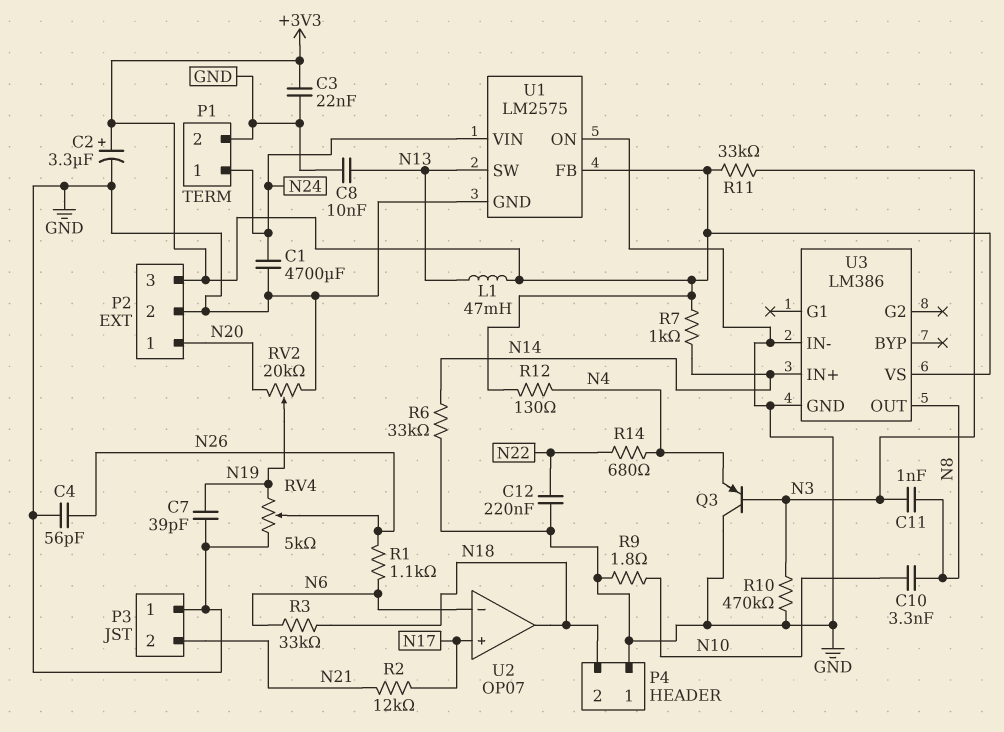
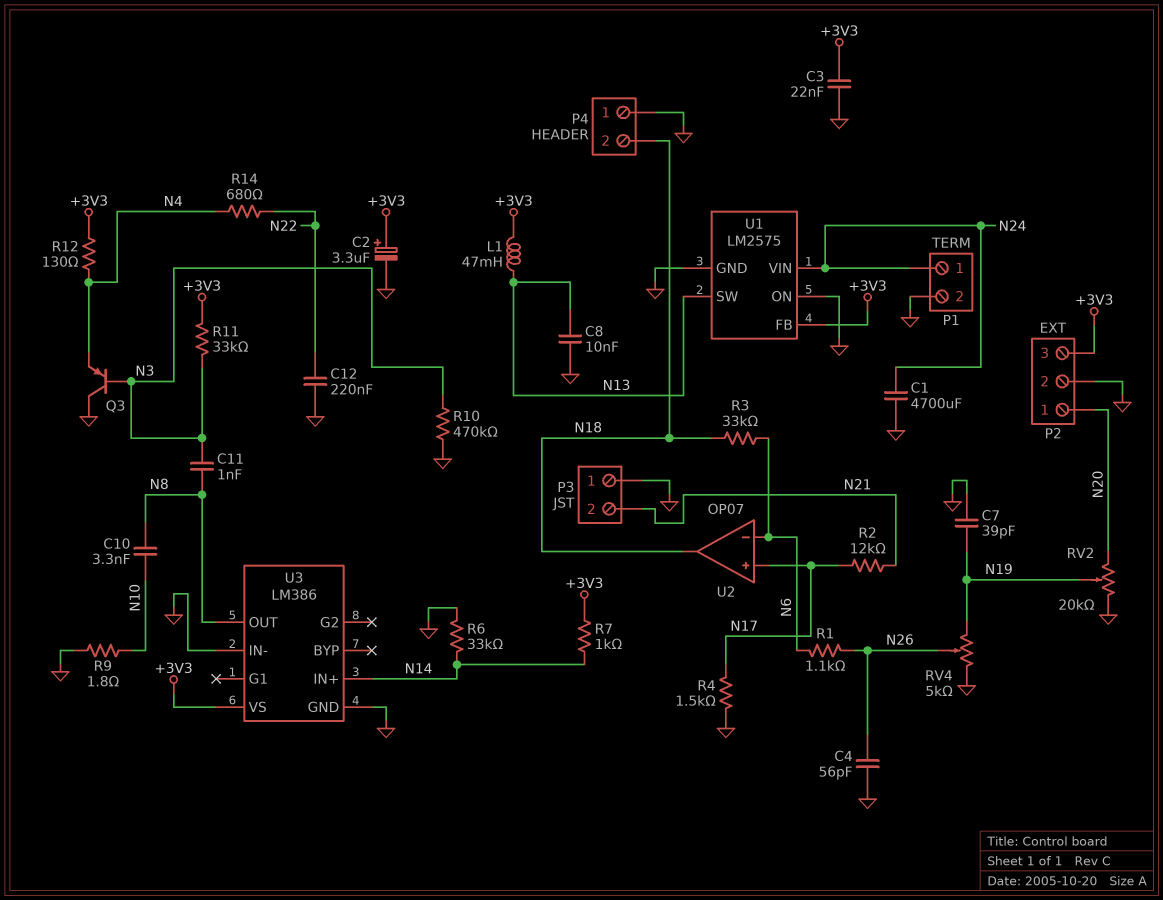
R4: none -> 1.5k (GND, N17)

